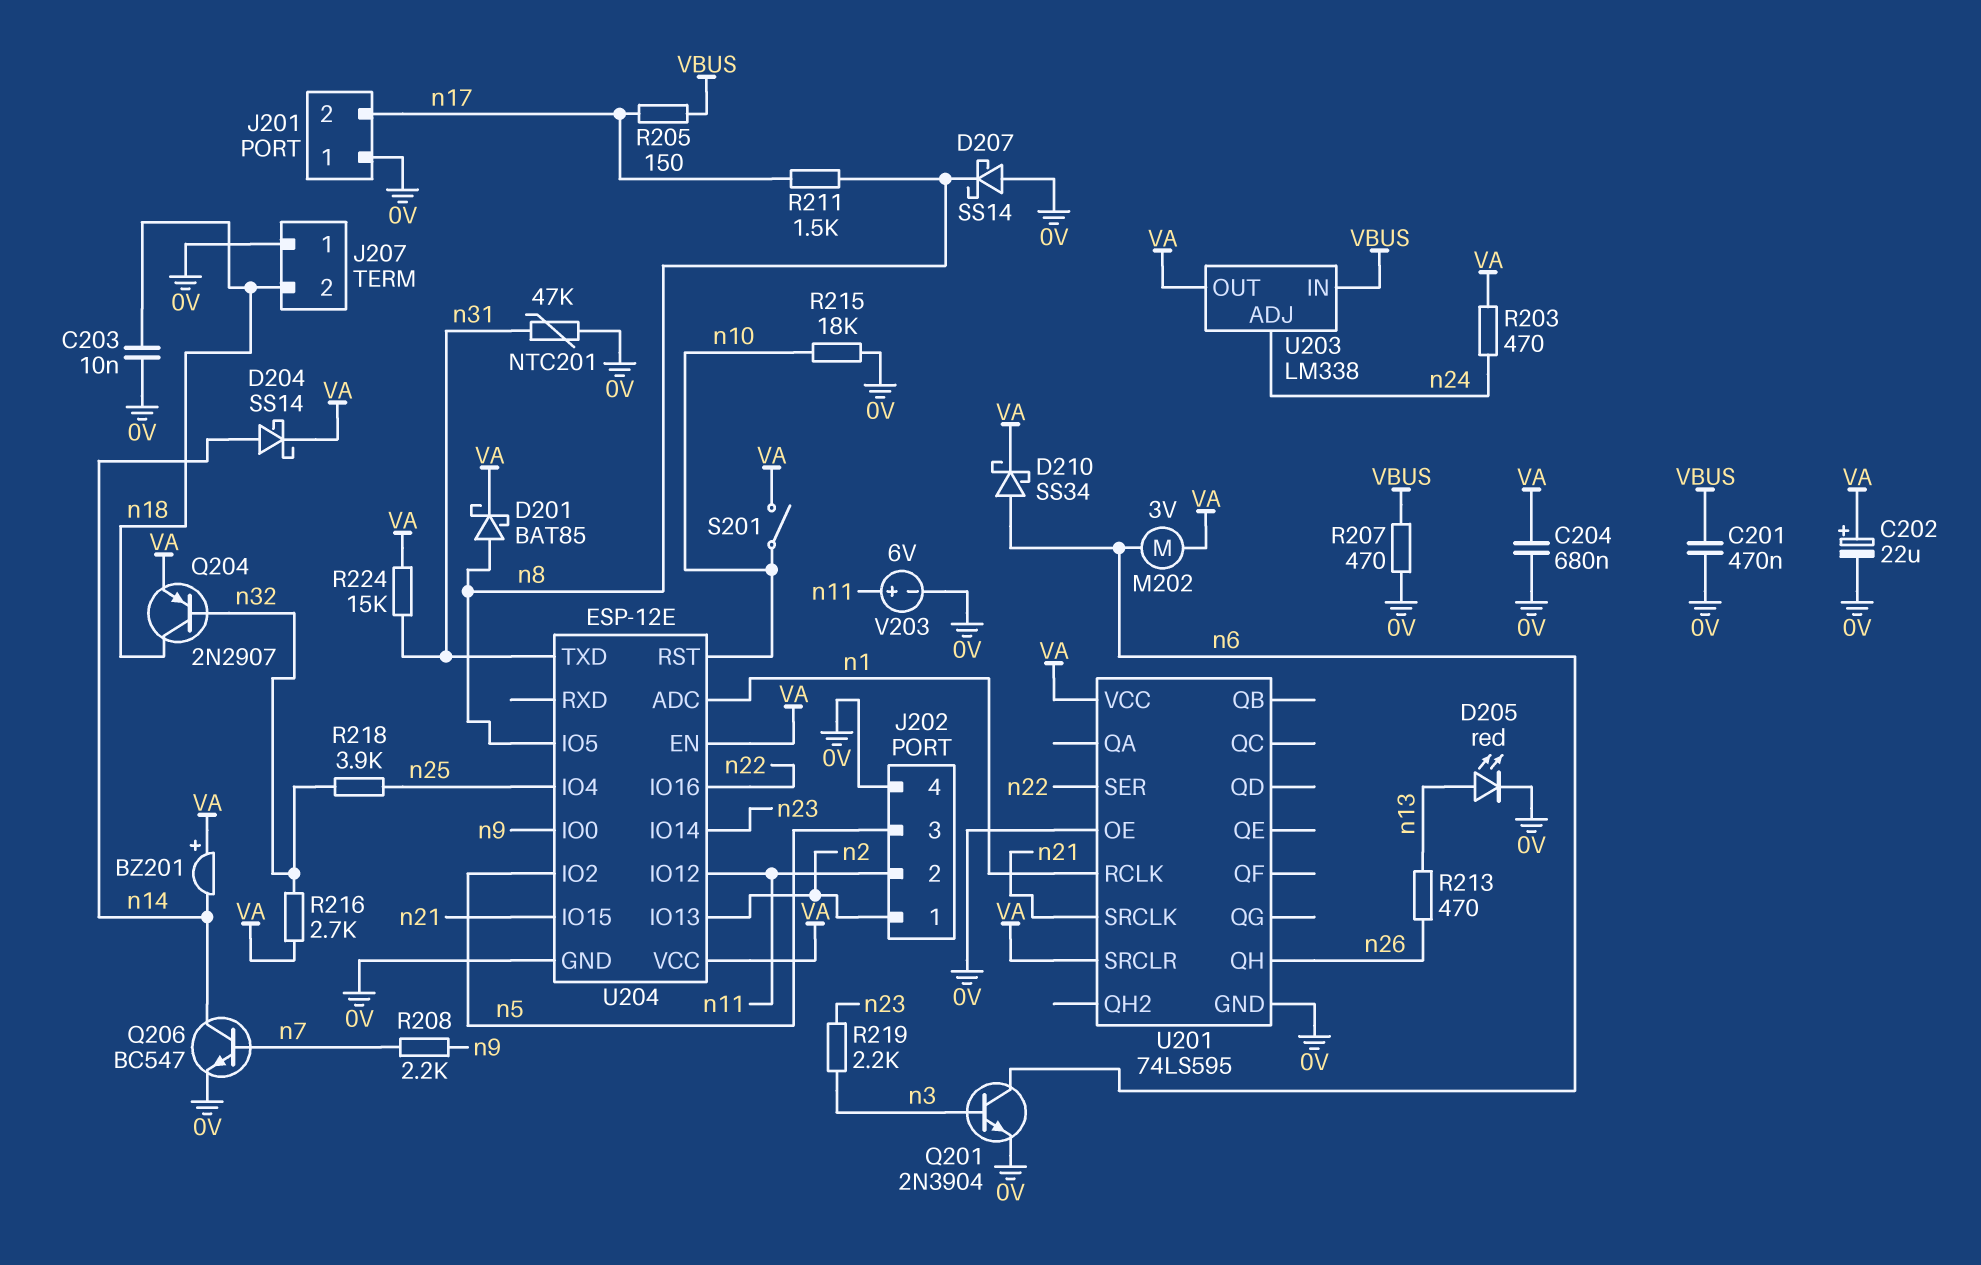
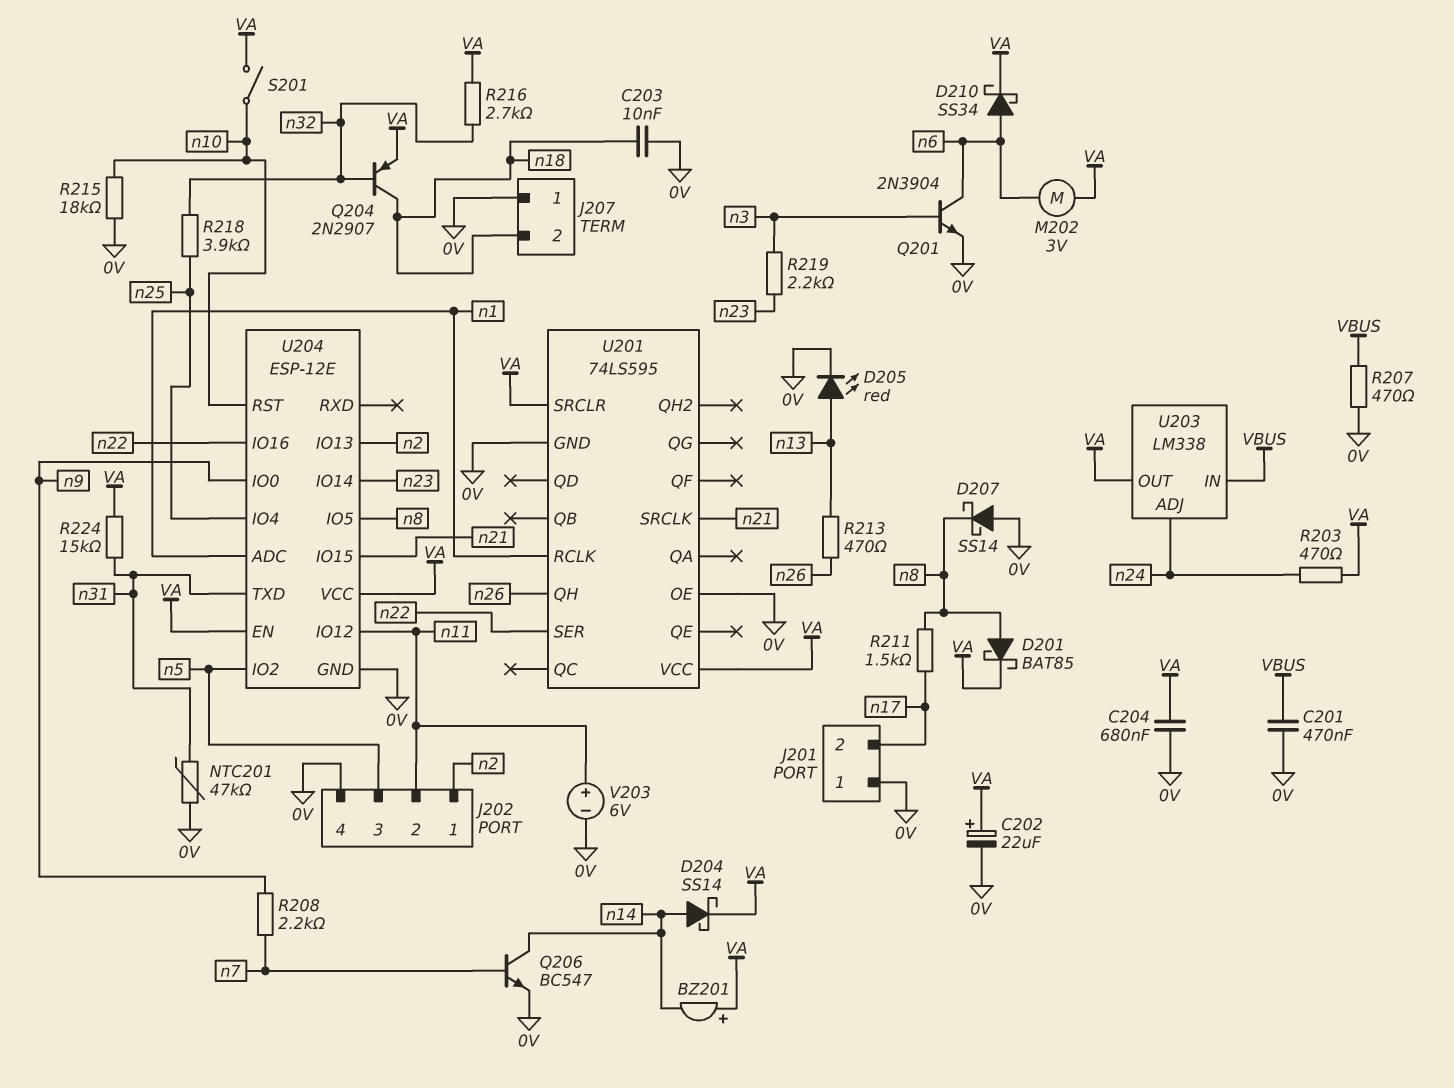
R205: 150 (VBUS, n17) -> none

